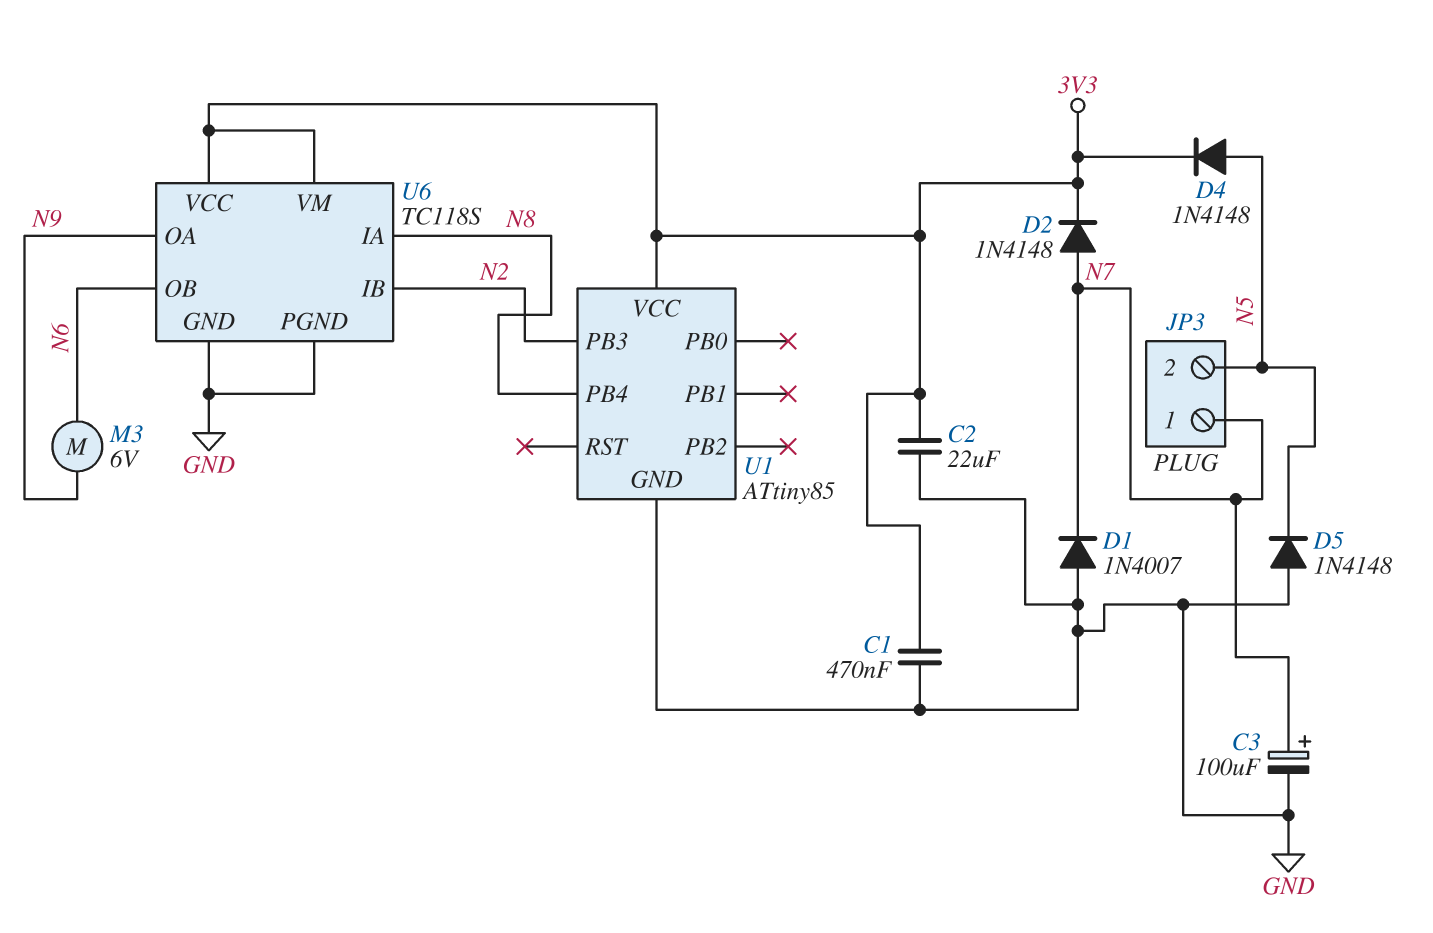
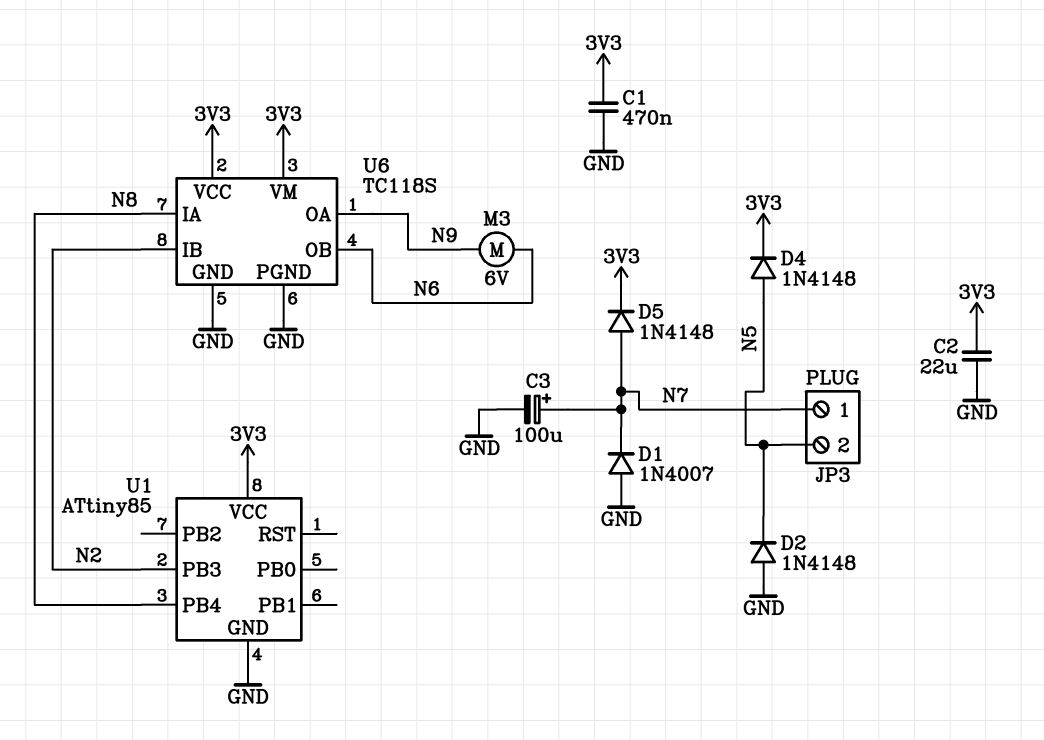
D2: diode 1N4148 (A N7, K 3V3) -> diode 1N4148 (A GND, K N5)
D5: diode 1N4148 (A GND, K N5) -> diode 1N4148 (A N7, K 3V3)

